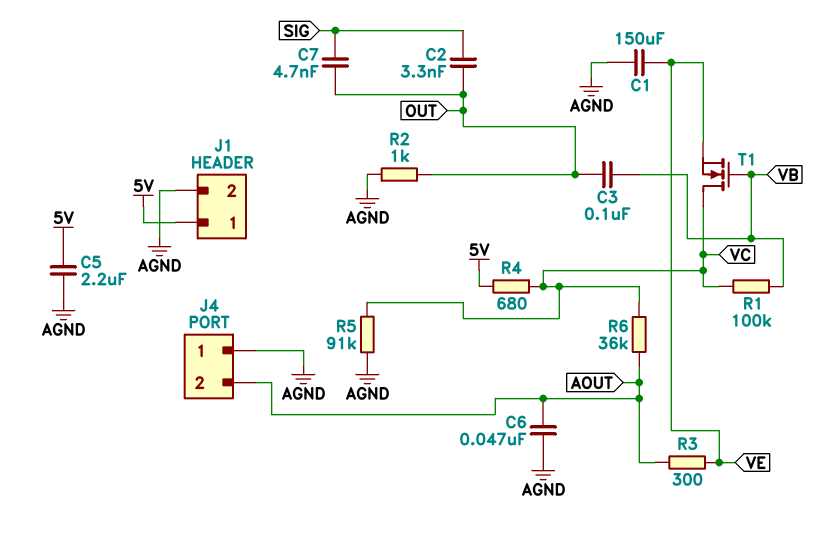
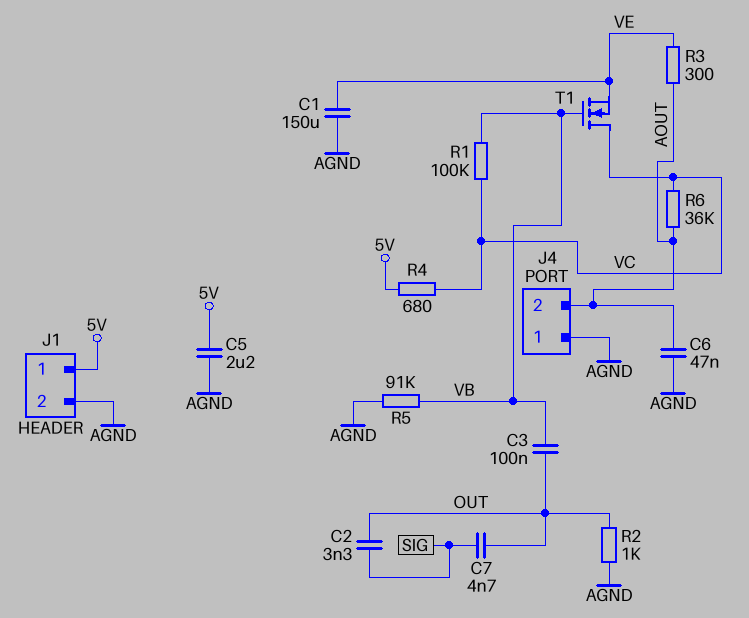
R5: 91k (AGND, VC) -> 91k (AGND, VB)

